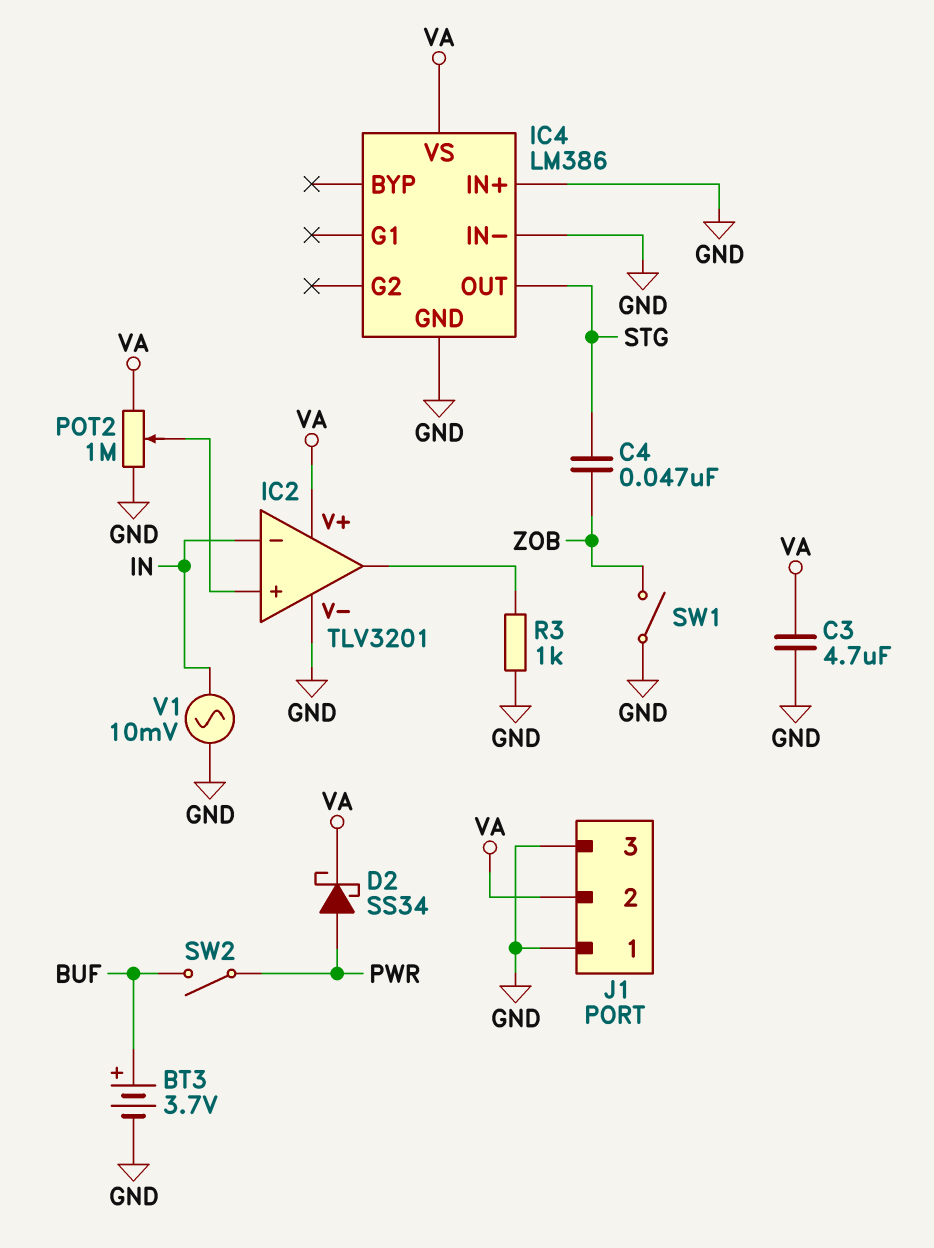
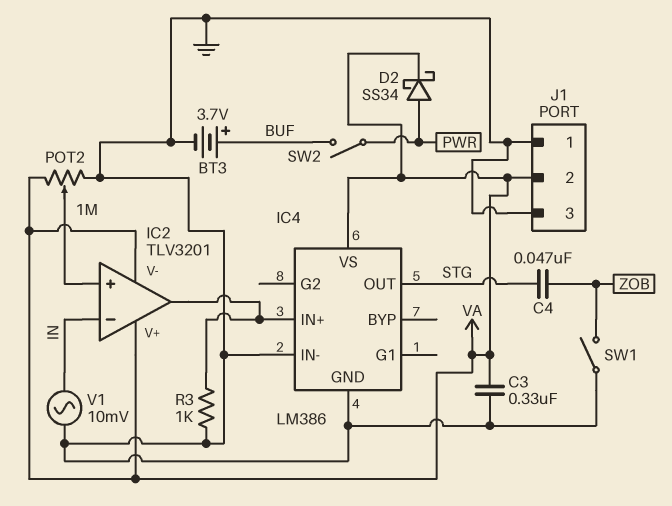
C3: 4.7uF (GND, VA) -> 330nF (GND, VA)
IC2 pin V-: GND -> VA
IC4 pin IN+: GND -> IC2/out

